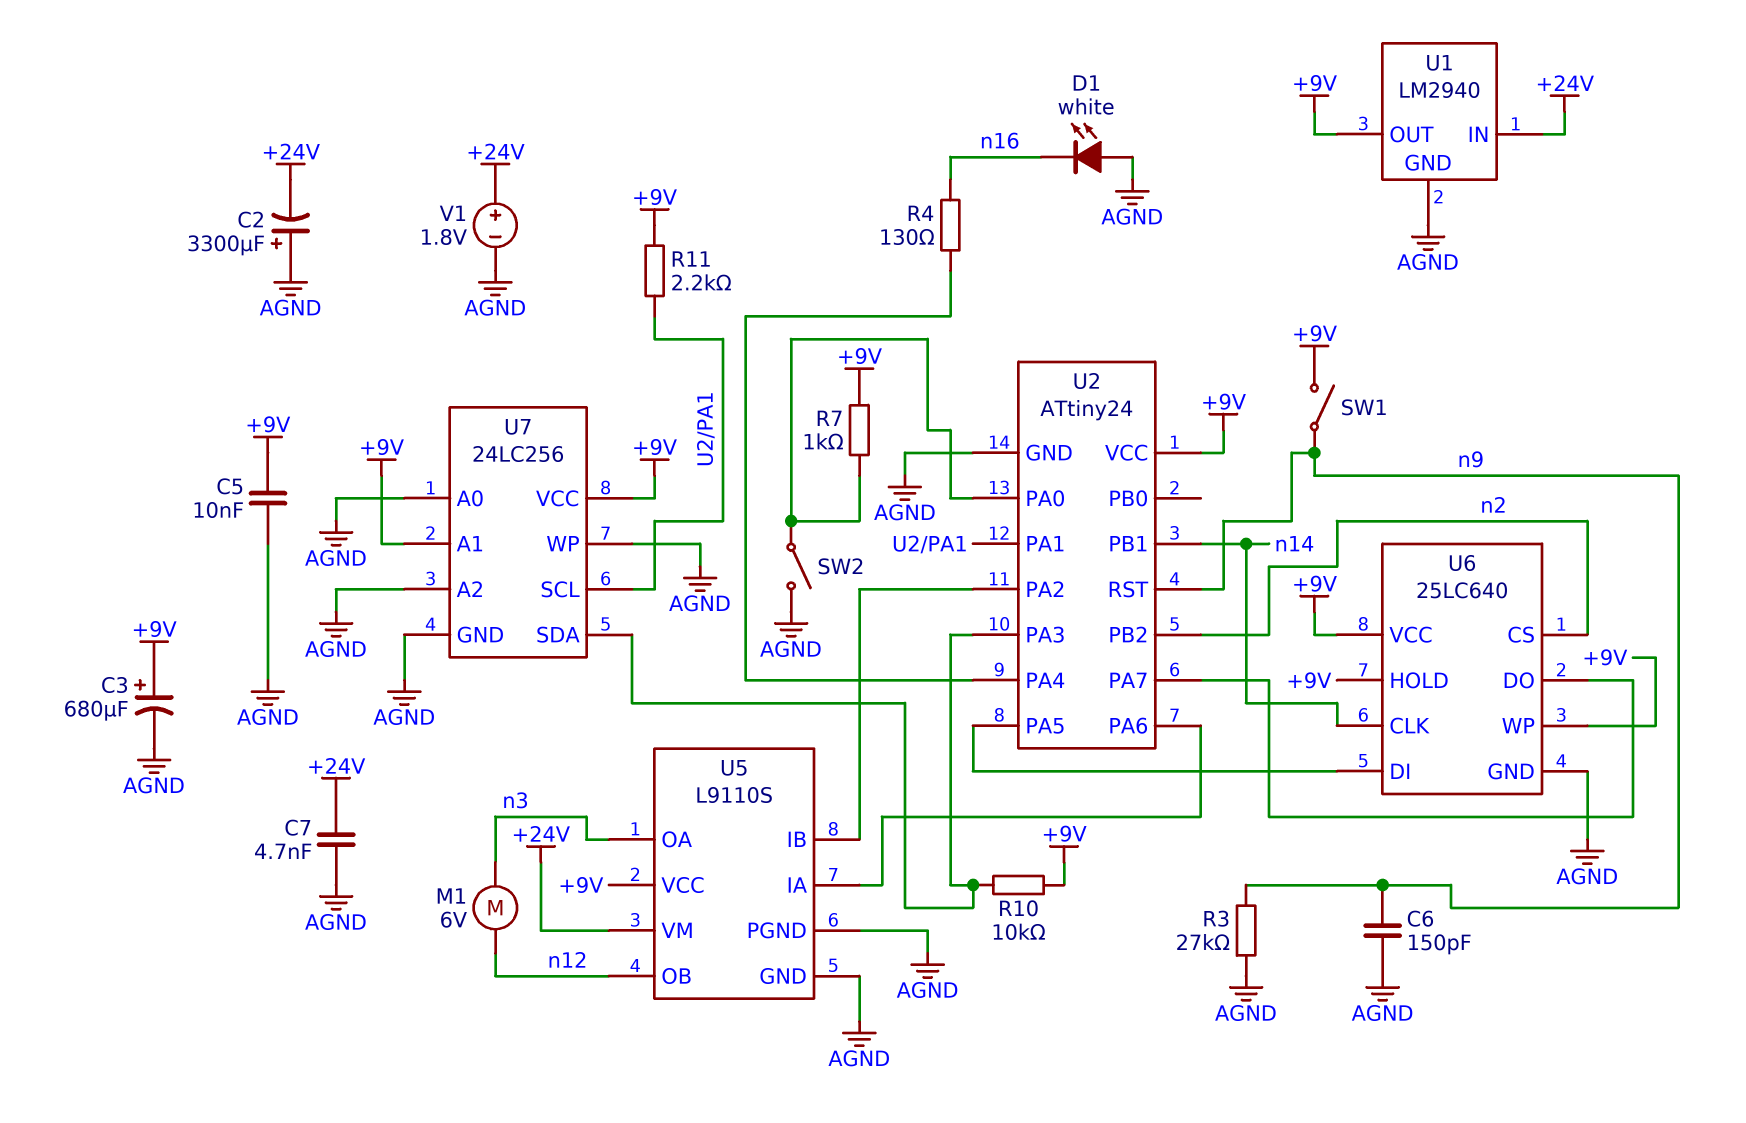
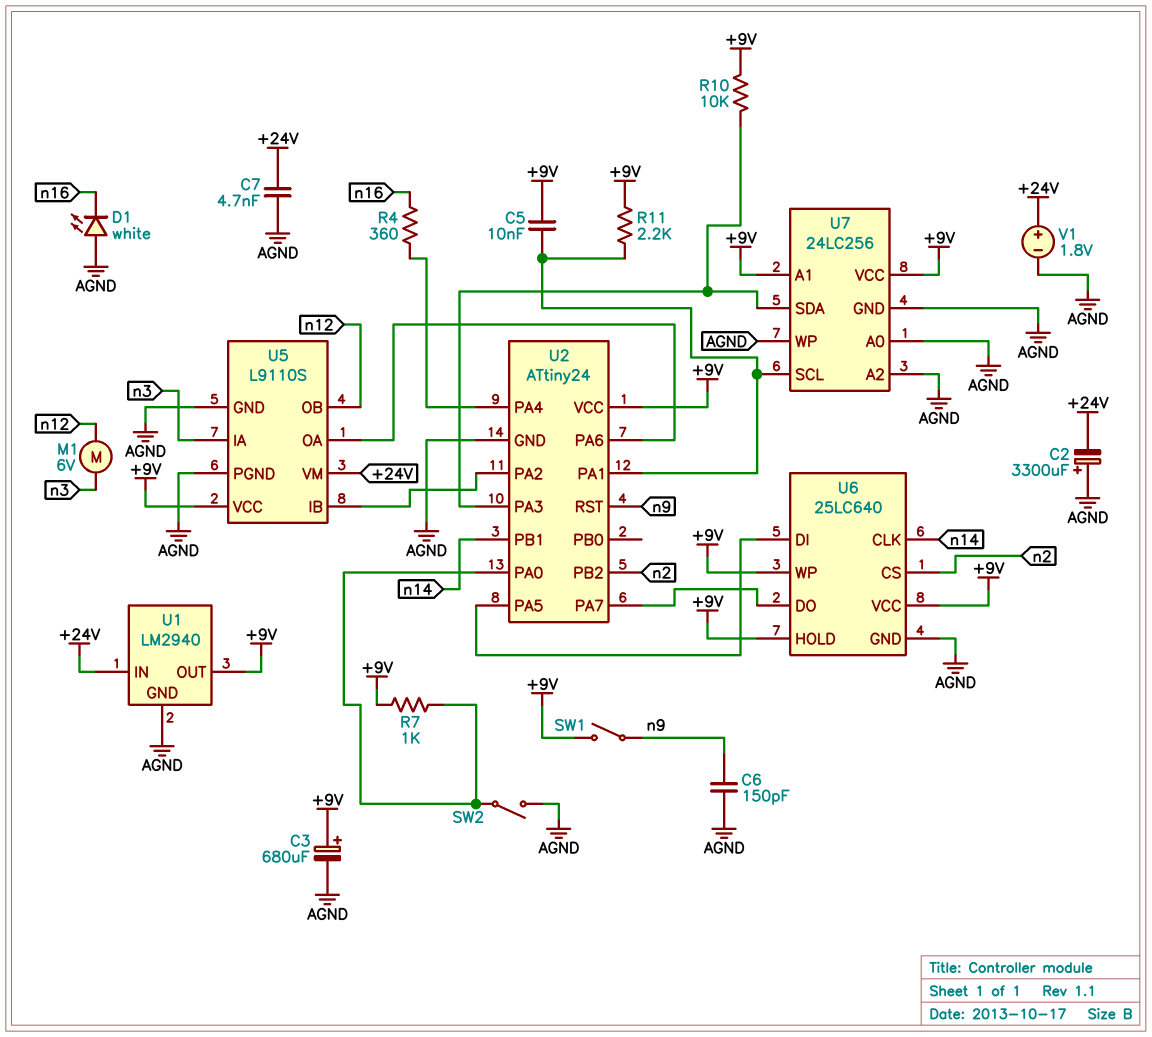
C5: 10nF (+9V, AGND) -> 10nF (+9V, U2/PA1)
R3: 27k (AGND, n9) -> none
R4: 130 (U2/PA4, n16) -> 360 (U2/PA4, n16)
U5 pin IA: U2/PA6 -> n3
U5 pin OA: n3 -> U2/PA6

